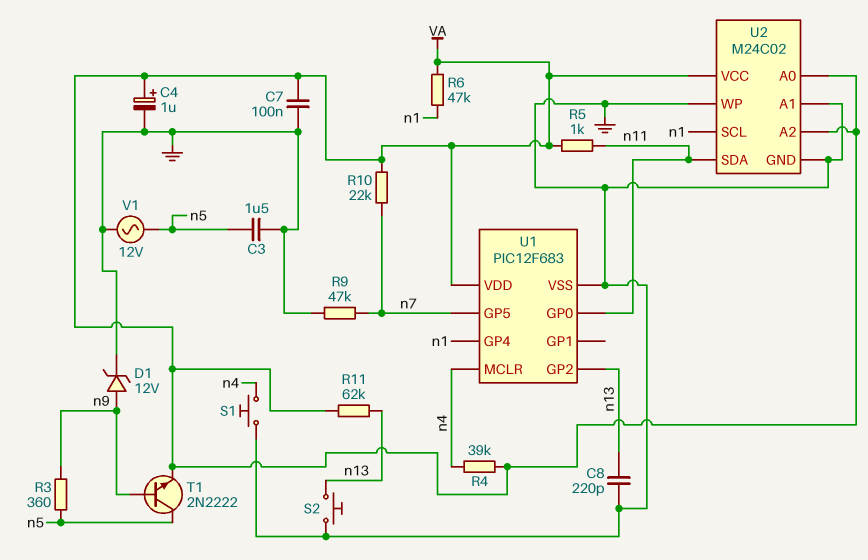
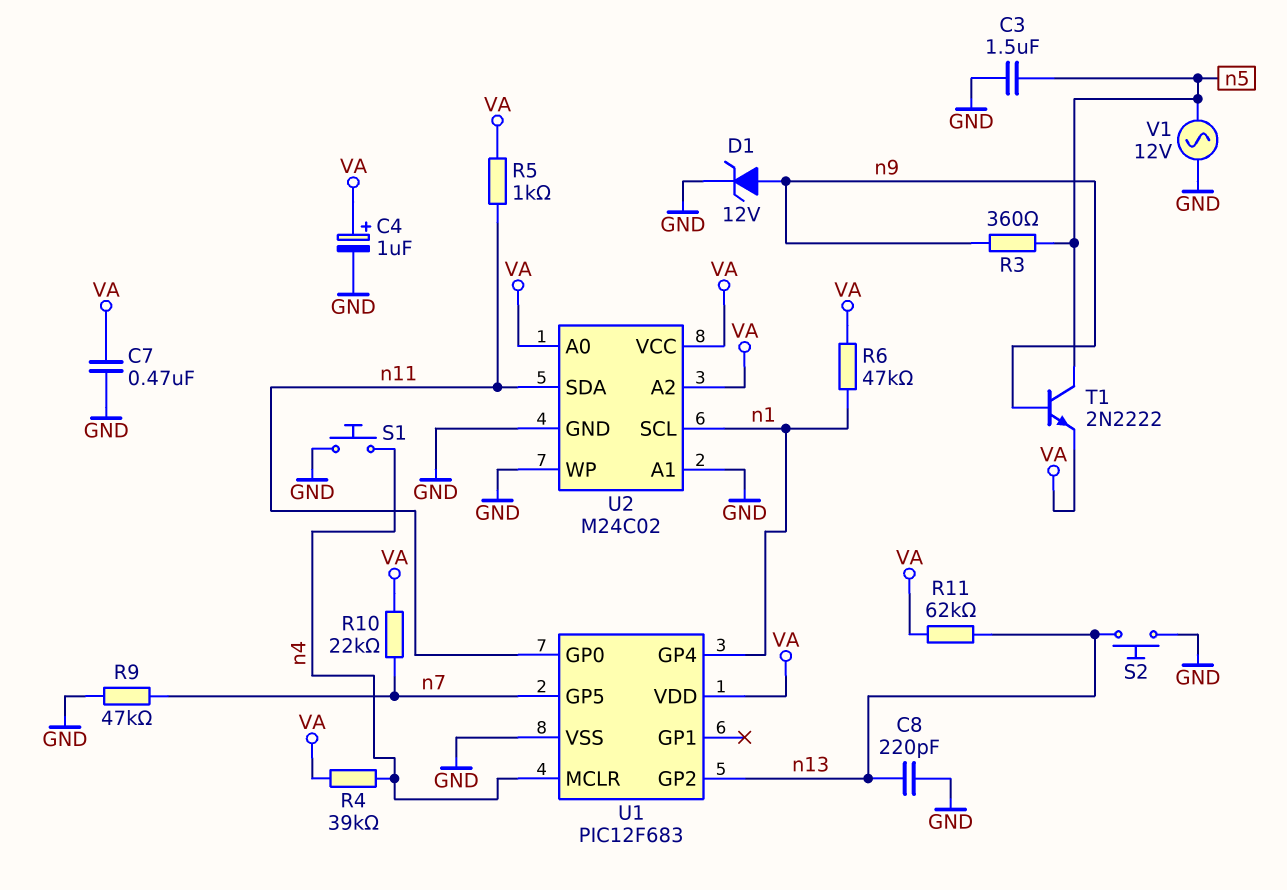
C7: 100nF (GND, VA) -> 470nF (GND, VA)

